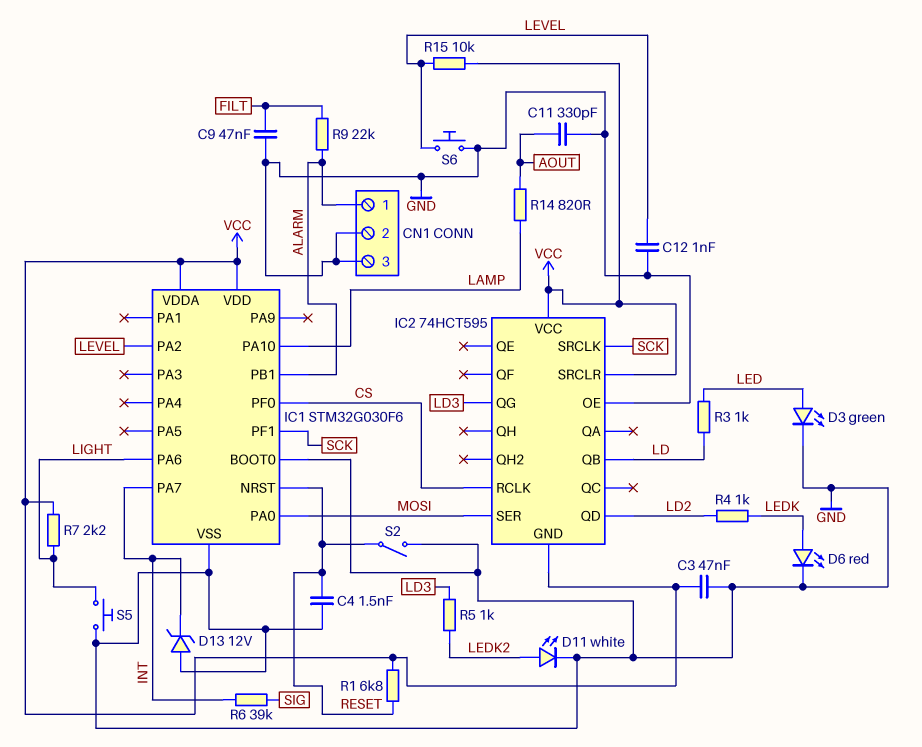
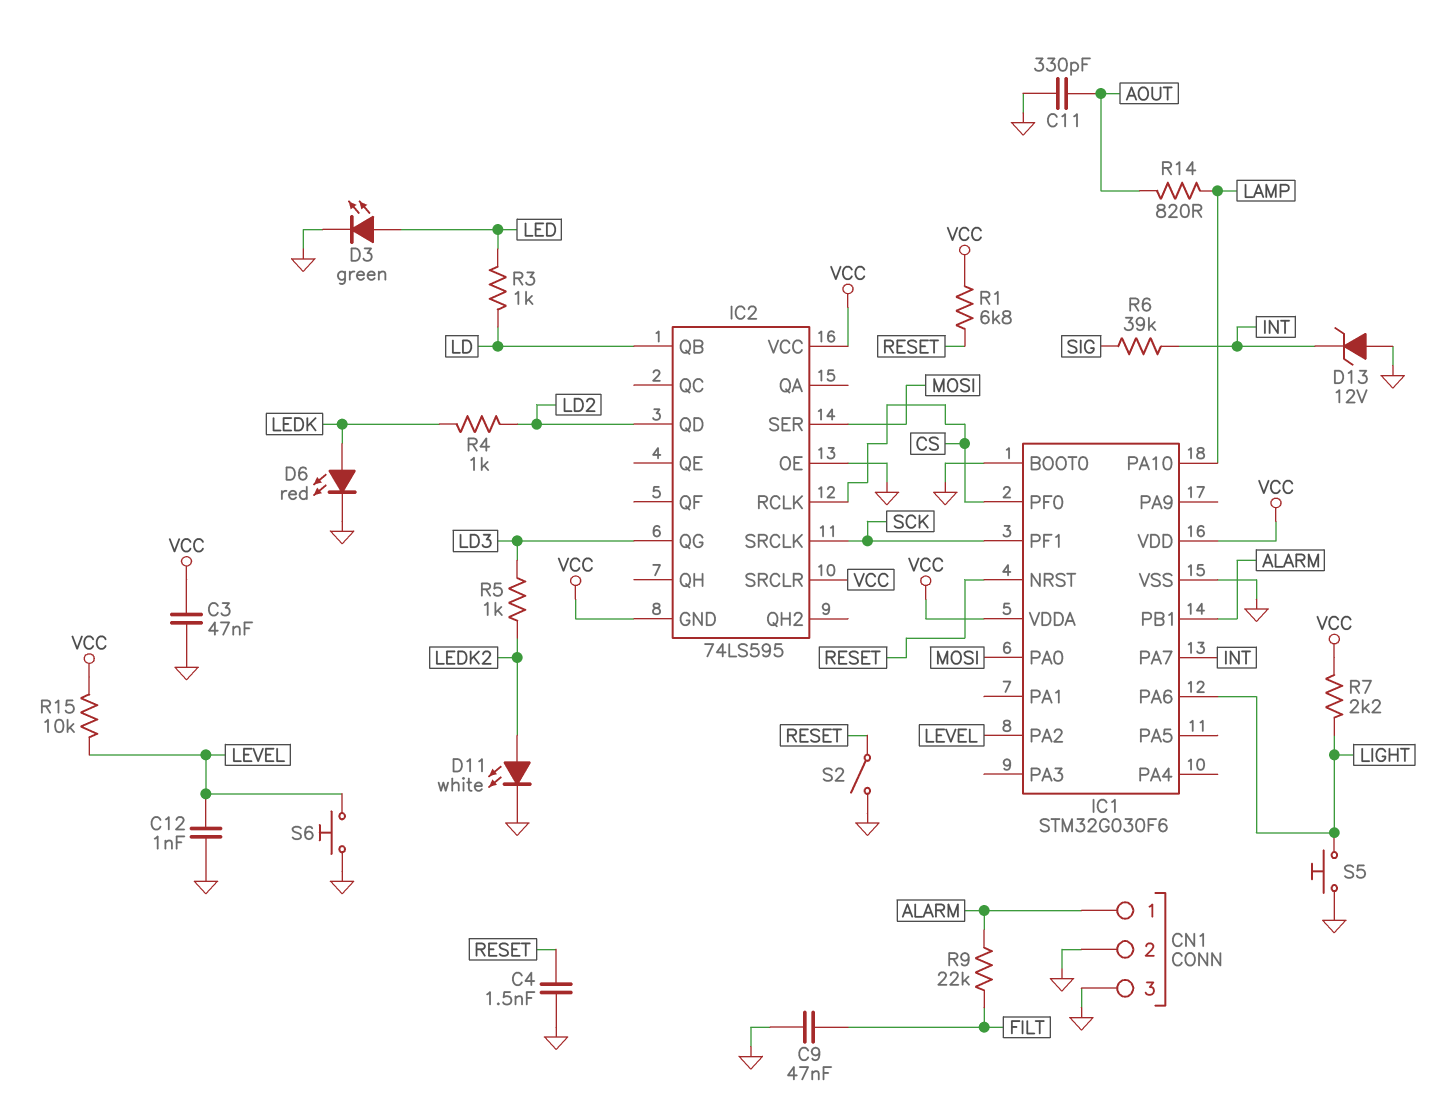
IC2: 74HCT595 -> 74LS595

